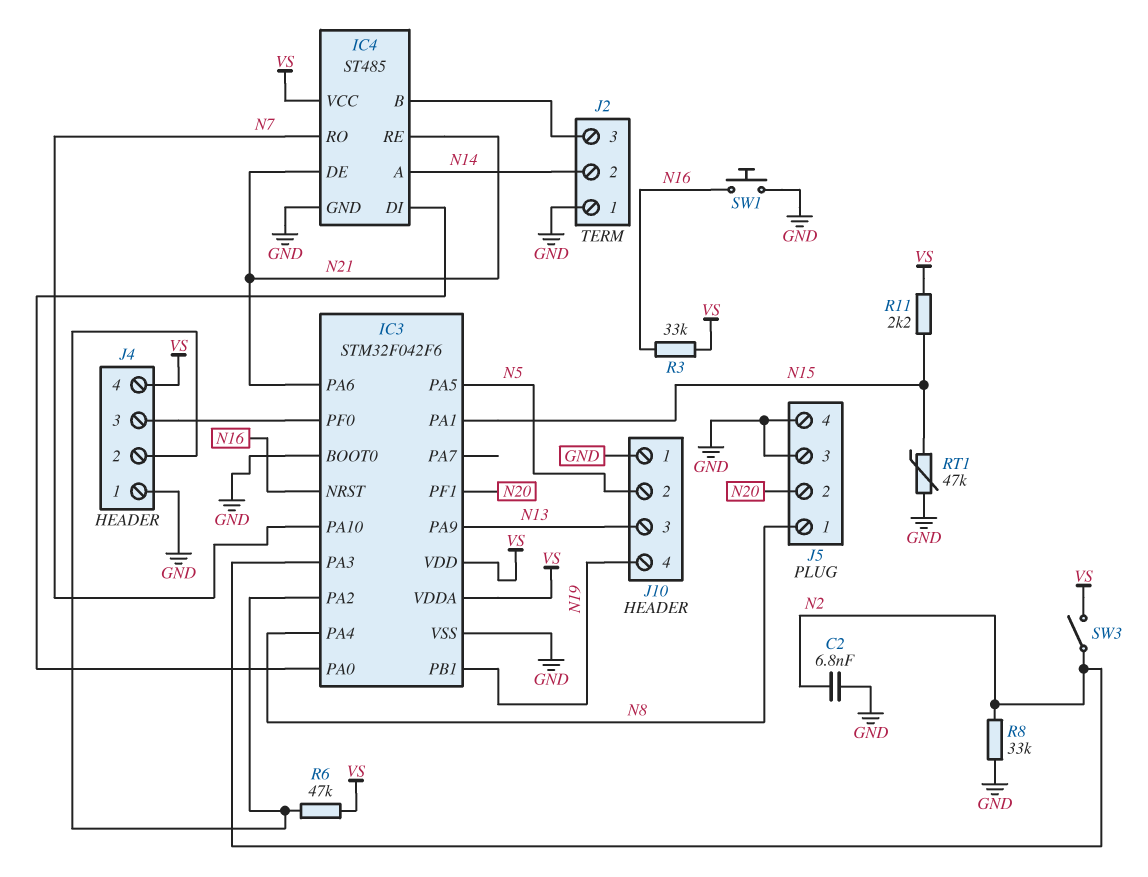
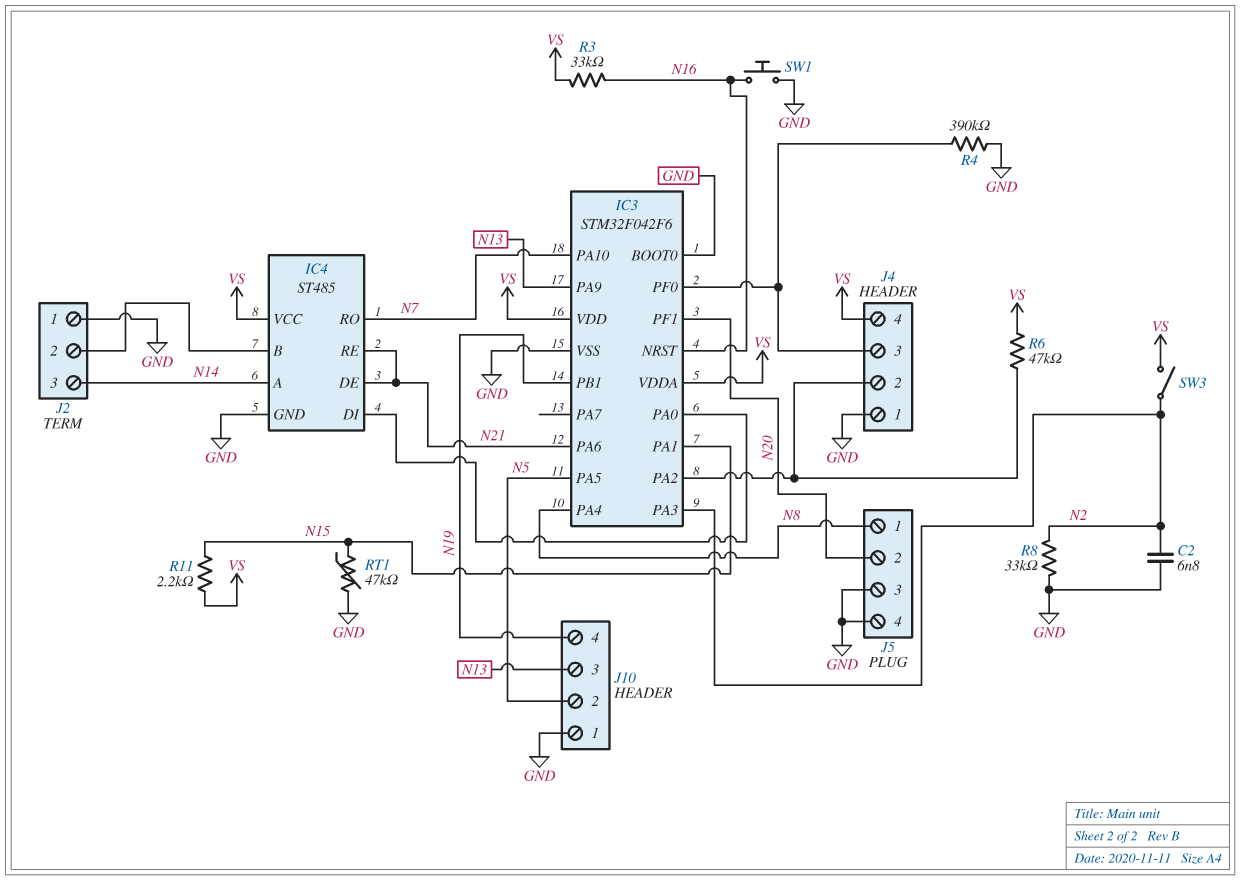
J2 pin 2: N14 -> IC4/B
J2 pin 3: IC4/B -> N14
R4: none -> 390k (GND, IC3/PF0)

